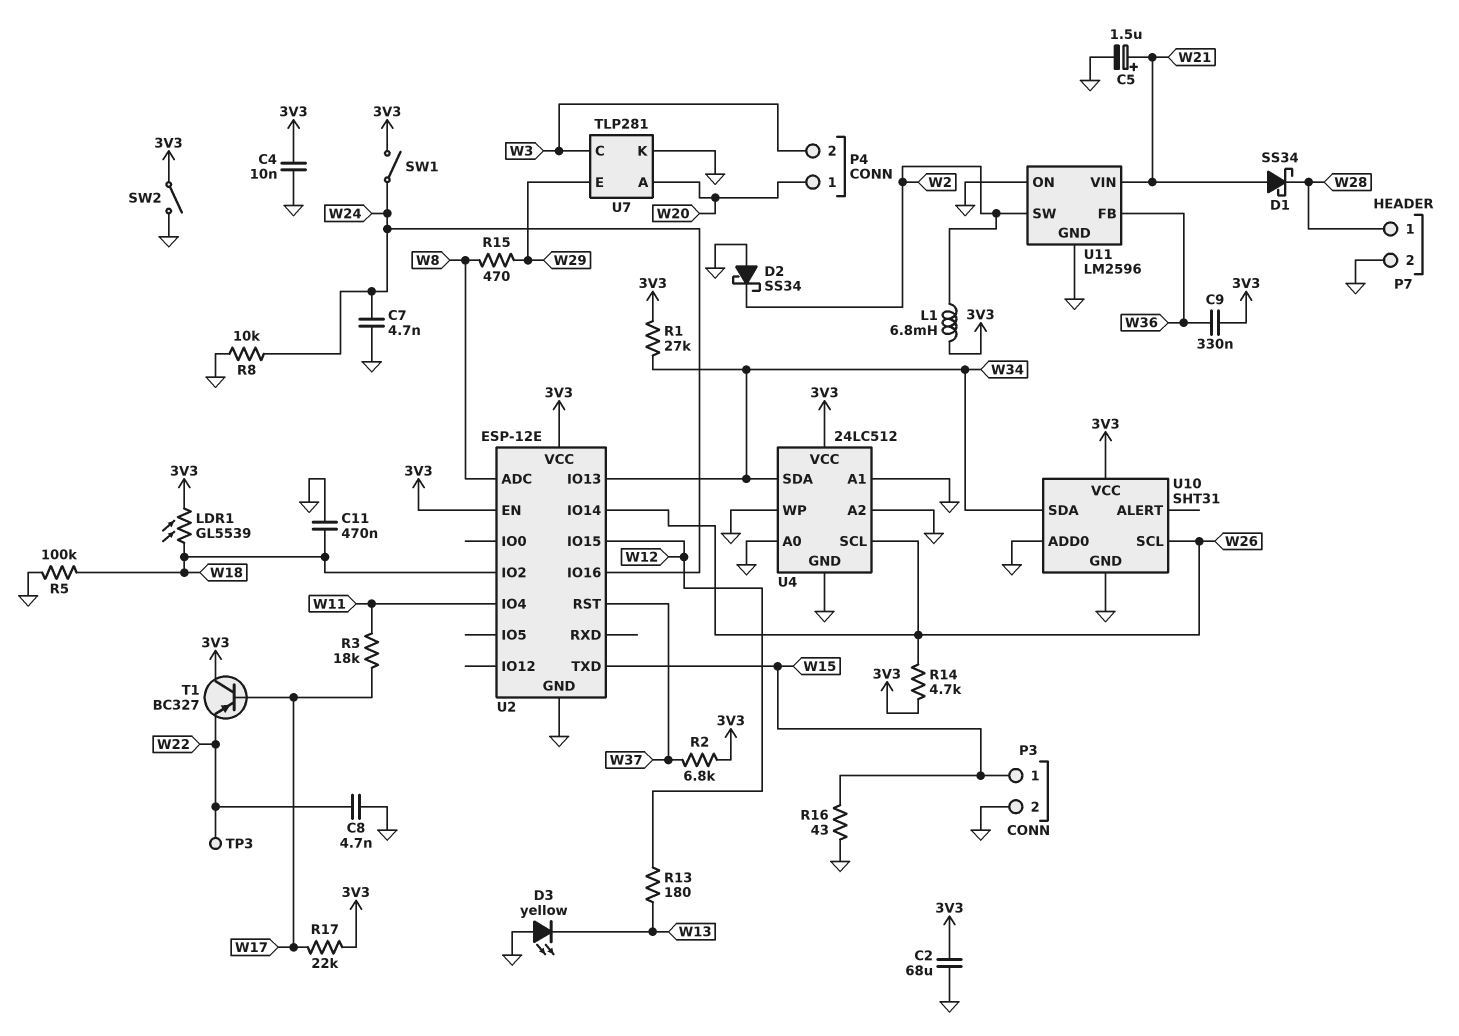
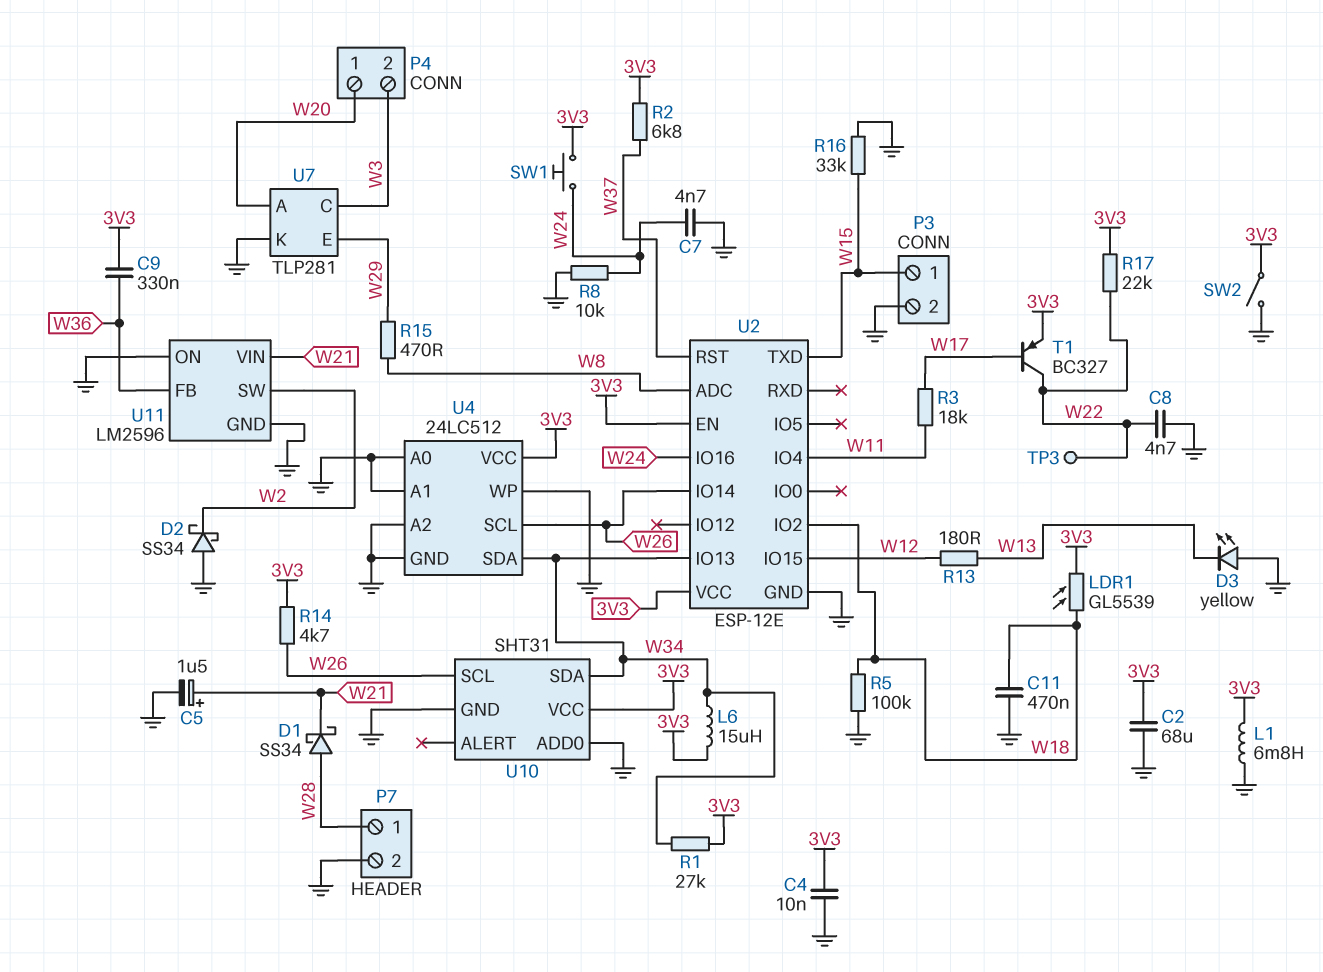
D1: schottky SS34 (A W21, K W28) -> schottky SS34 (A W28, K W21)
L1: 6.8mH (3V3, W2) -> 6.8mH (3V3, GND)
L6: none -> 15uH (3V3, W34)
R16: 43 (GND, W15) -> 33k (GND, W15)
R17: 22k (3V3, W17) -> 22k (3V3, W22)
SW1: switch (3V3, W24) -> button (3V3, W24)
T1: PNP BC327 (B W17, C 3V3, E W22) -> PNP BC327 (B W17, C W22, E 3V3)

